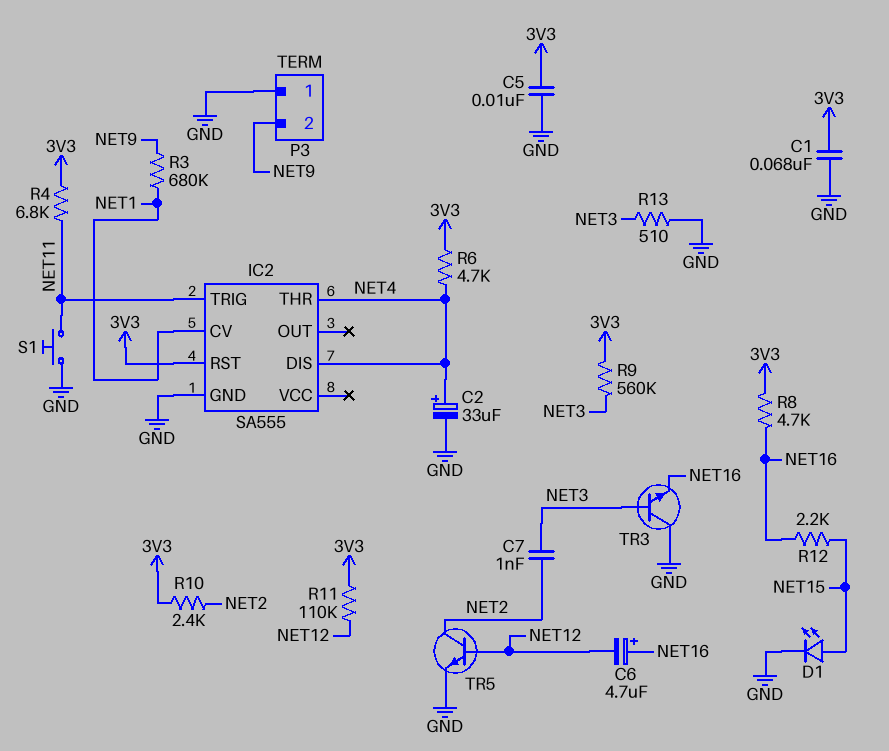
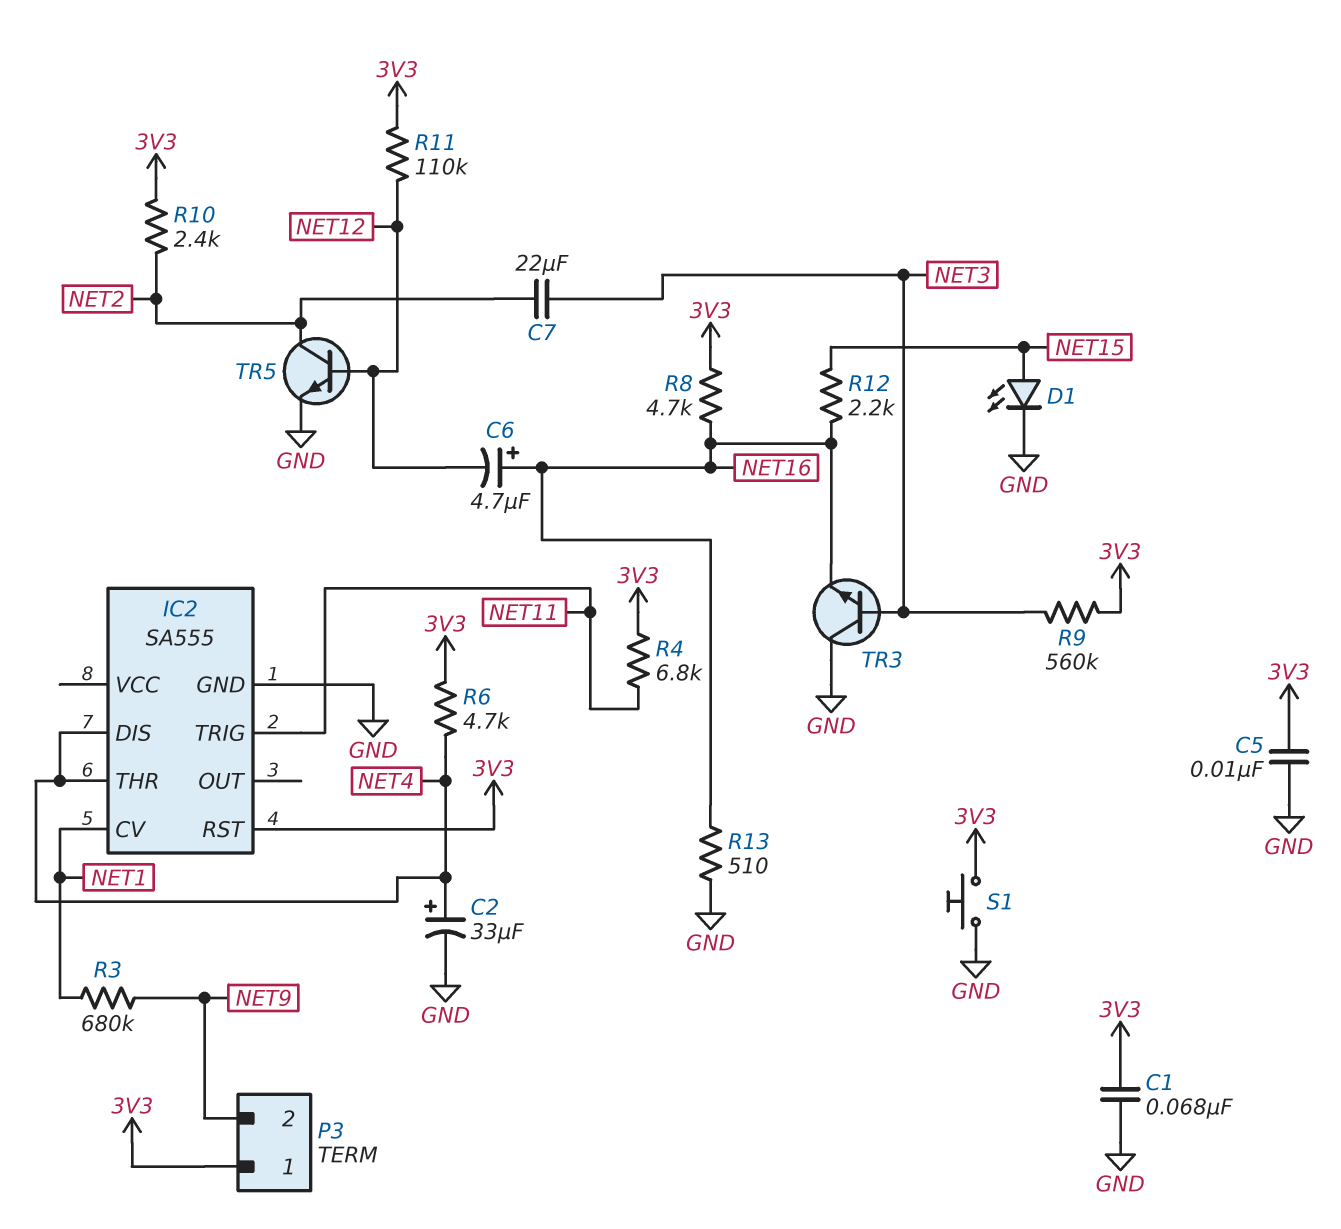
C7: 1nF (NET2, NET3) -> 22uF (NET2, NET3)
P3 pin 1: GND -> 3V3
R13: 510 (GND, NET3) -> 510 (GND, NET16)
S1: button (GND, NET11) -> button (3V3, GND)

